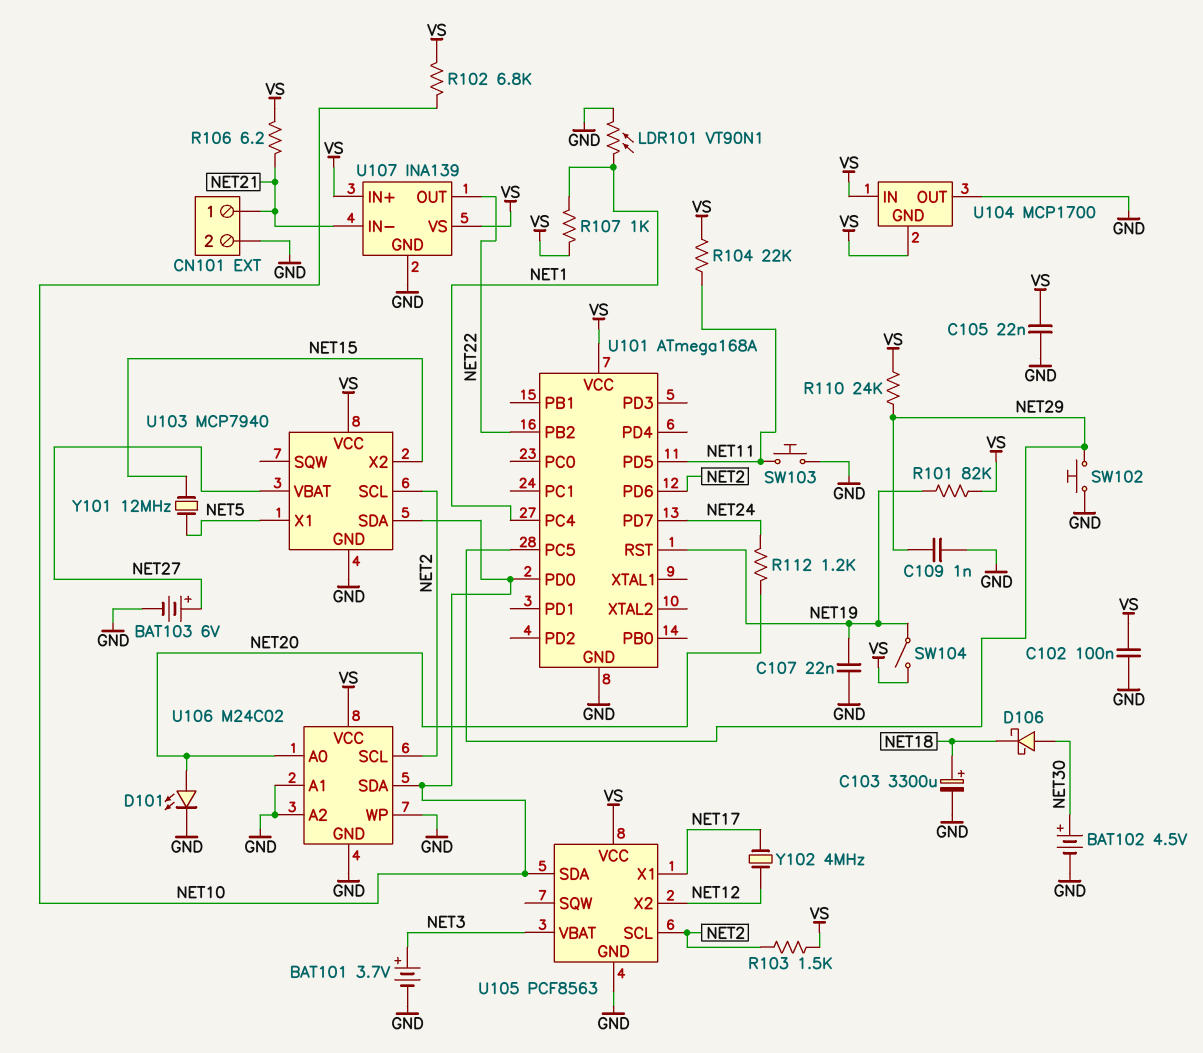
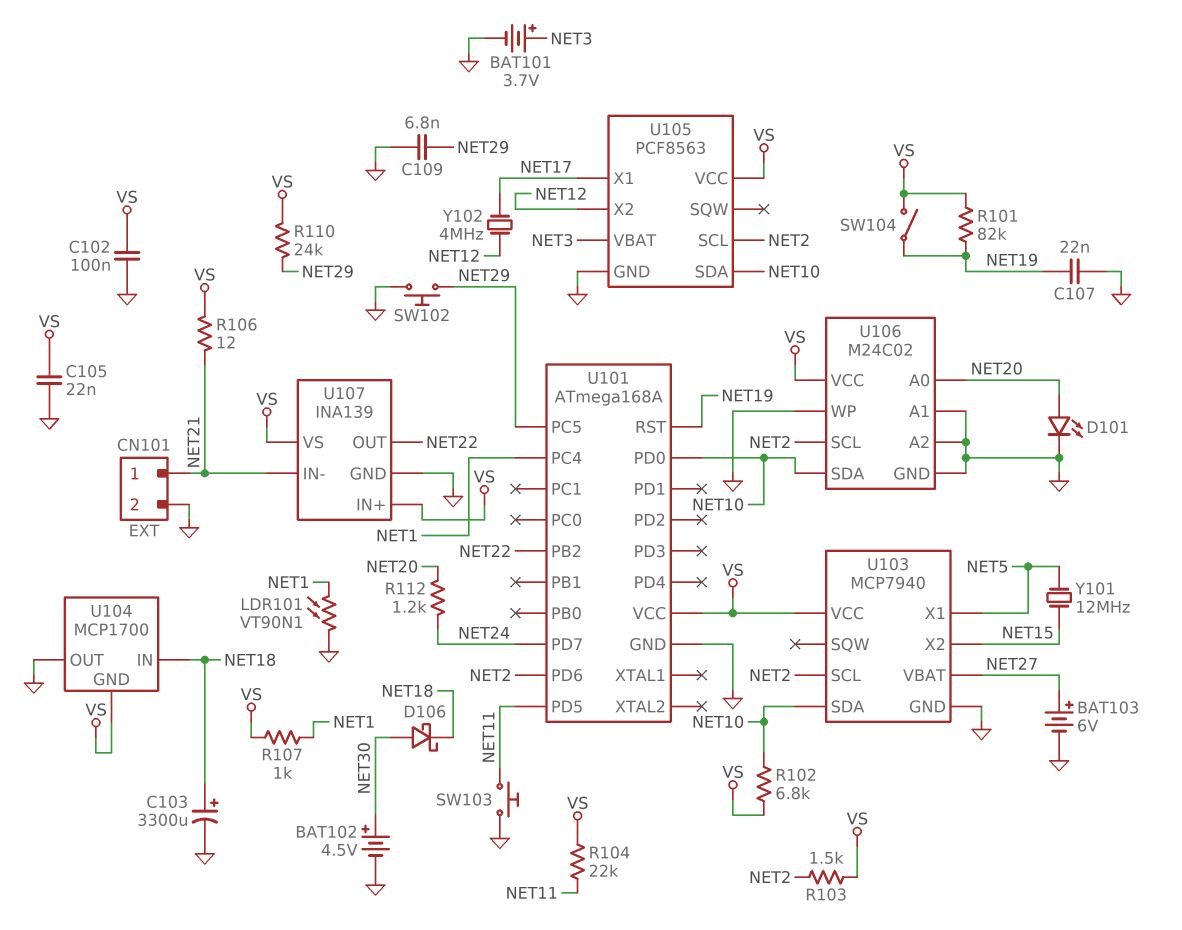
C109: 1nF (GND, NET29) -> 6.8nF (GND, NET29)
R106: 6.2 (NET21, VS) -> 12 (NET21, VS)
U104 pin IN: VS -> NET18

